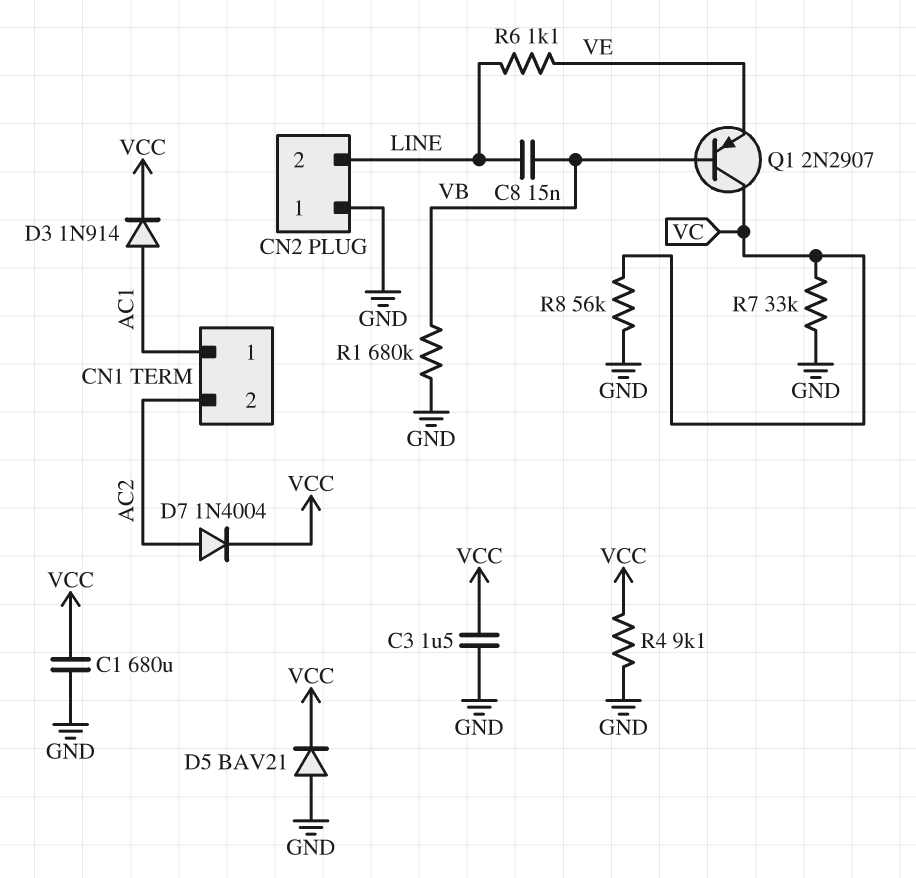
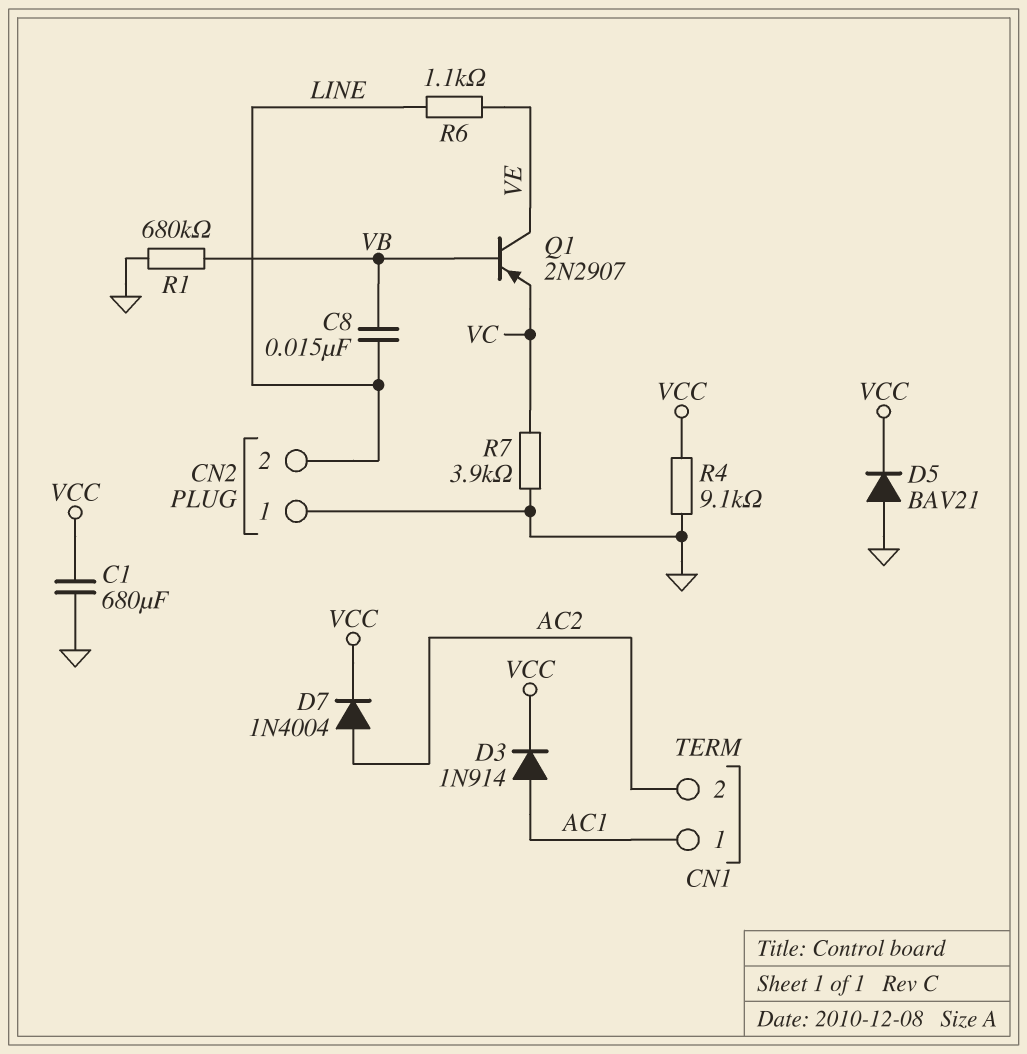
C3: 1.5uF (GND, VCC) -> none
Q1: PNP 2N2907 (B VB, C VC, E VE) -> PNP 2N2907 (B VB, C VE, E VC)
R7: 33k (GND, VC) -> 3.9k (GND, VC)
R8: 56k (GND, VC) -> none

